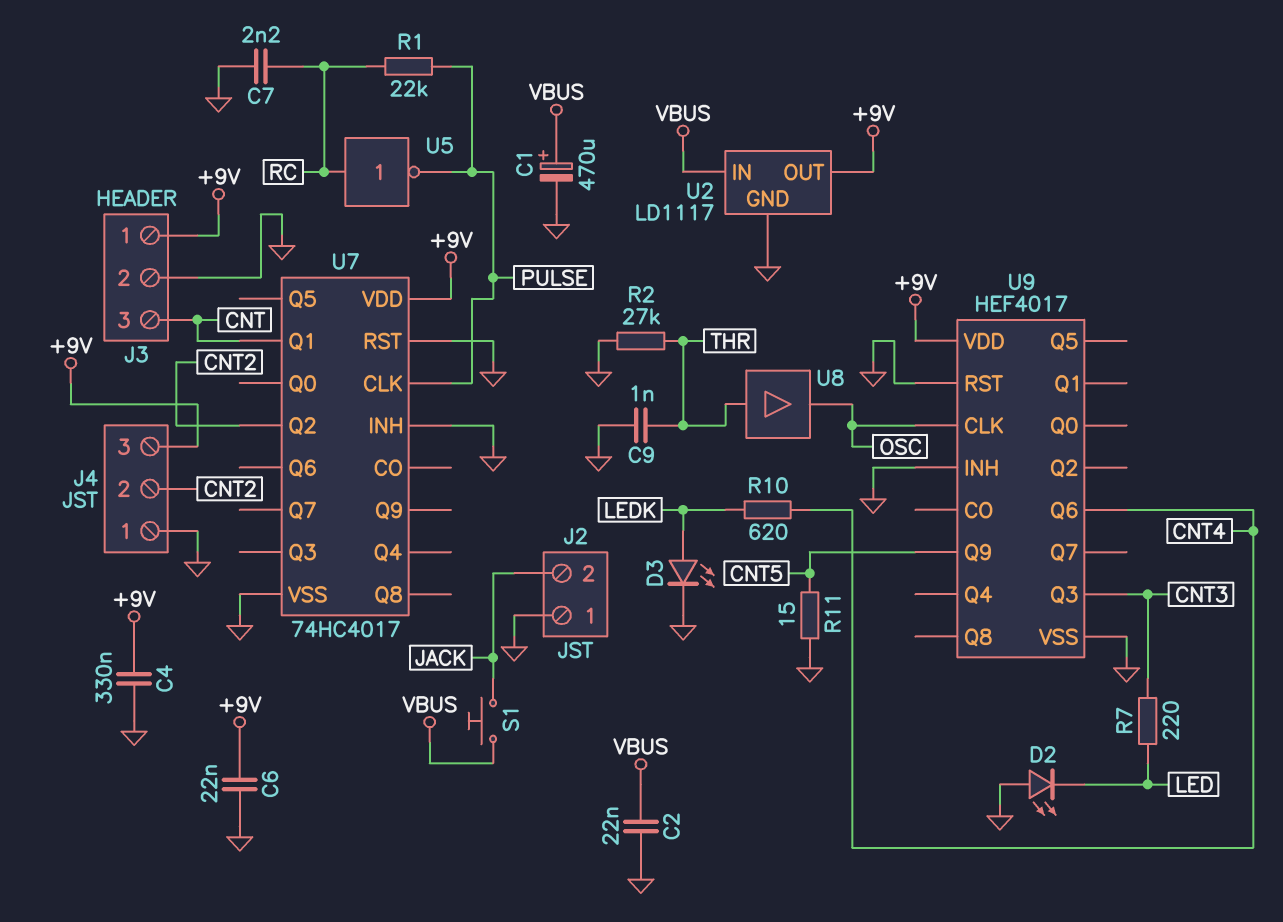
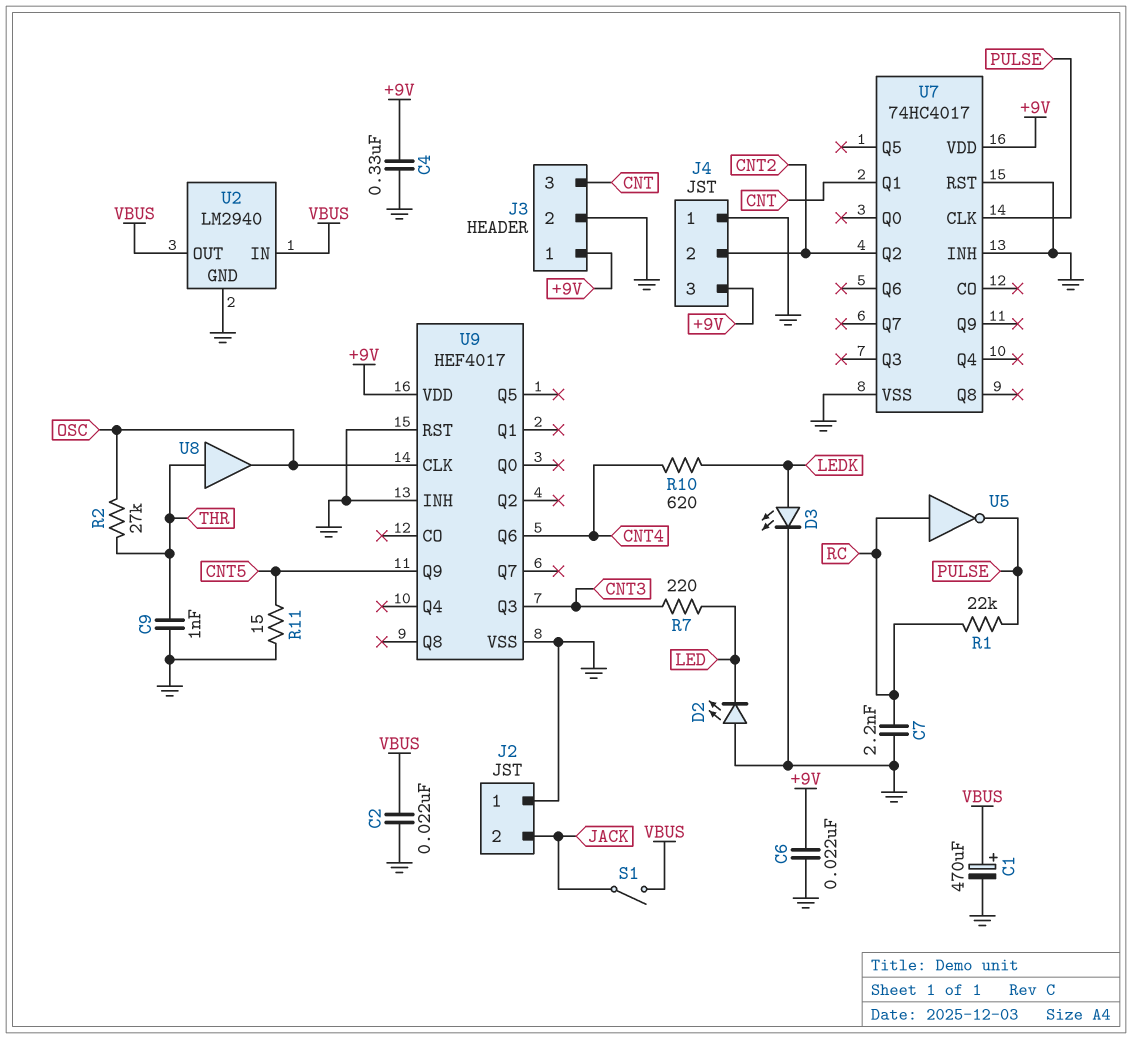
R2: 27k (GND, THR) -> 27k (OSC, THR)
S1: button (JACK, VBUS) -> switch (JACK, VBUS)
U2: LD1117 -> LM2940
U2 pin OUT: +9V -> VBUS

